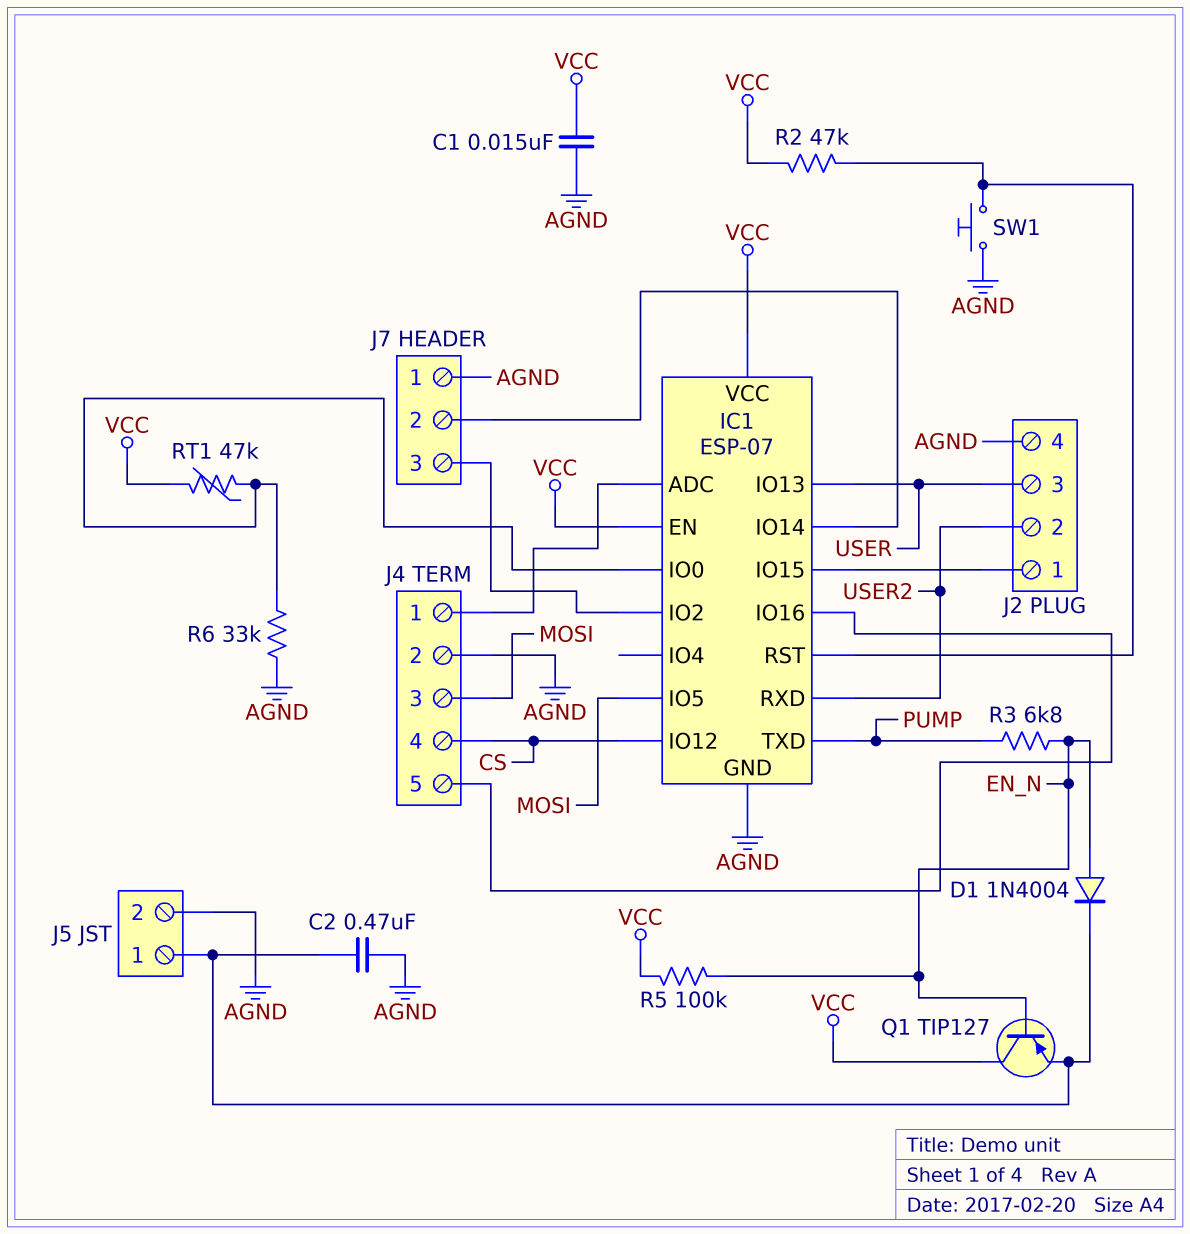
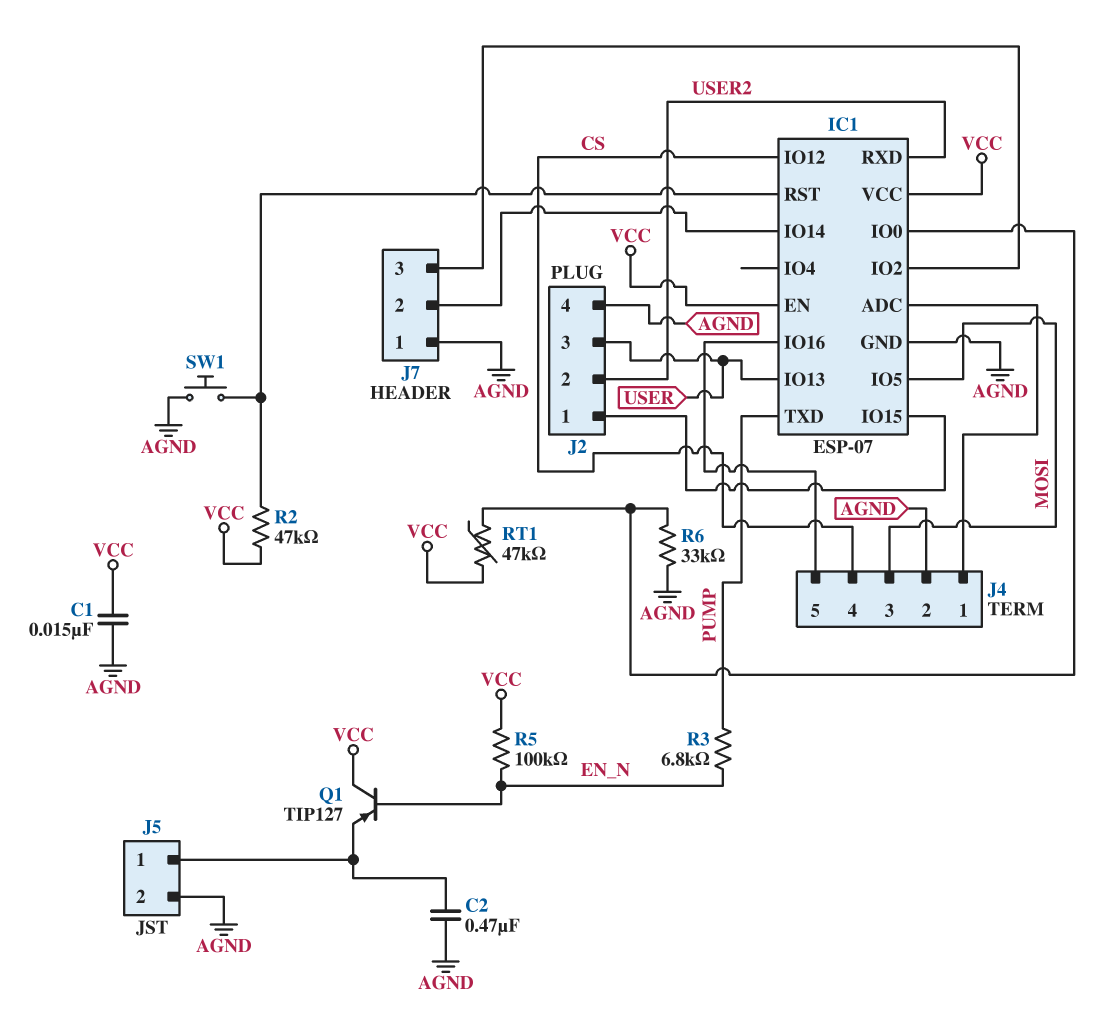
D1: diode 1N4004 (A EN_N, K J5/1) -> none

